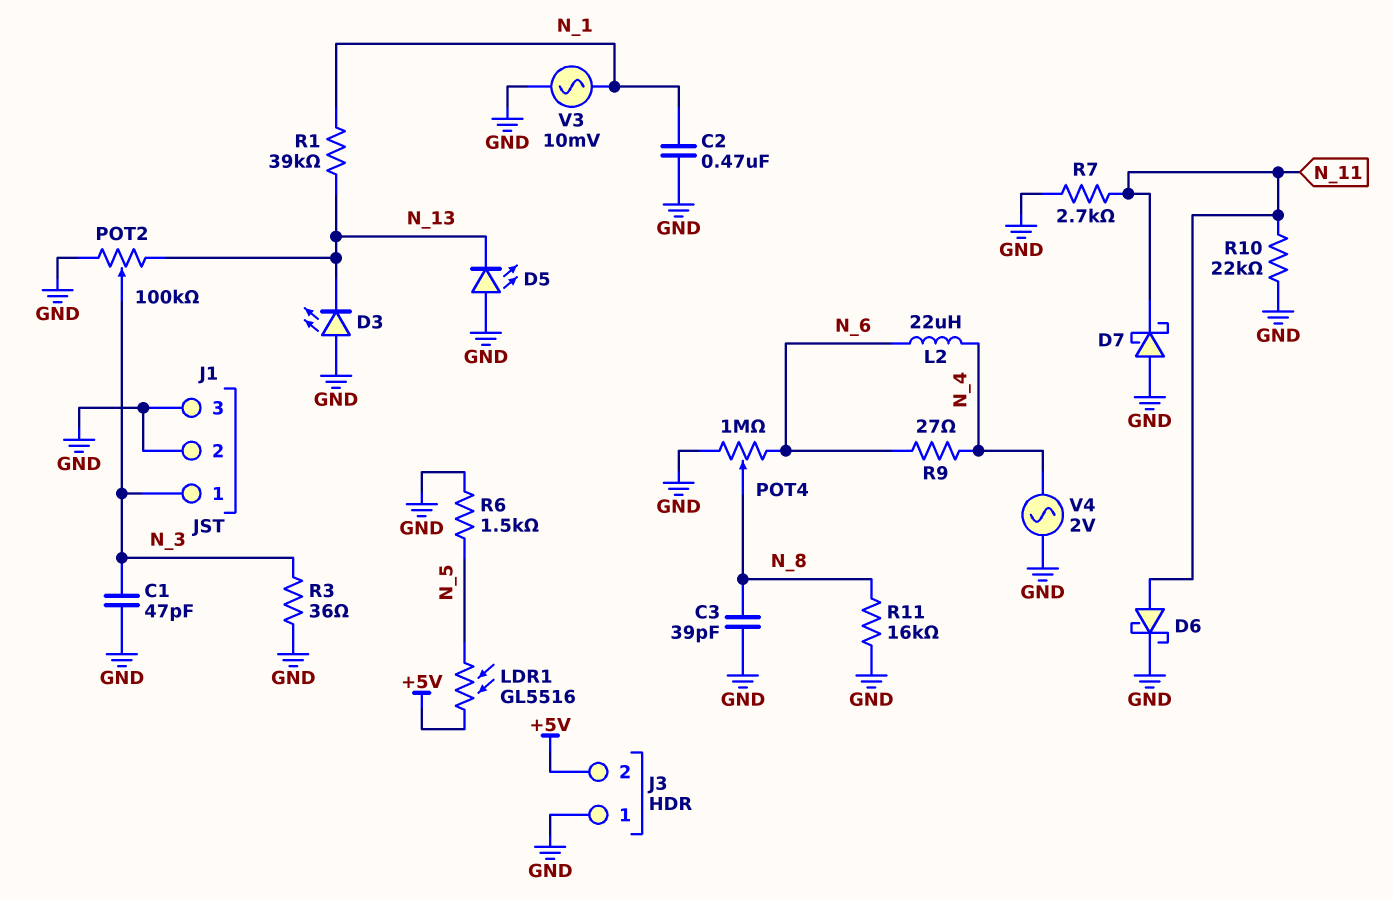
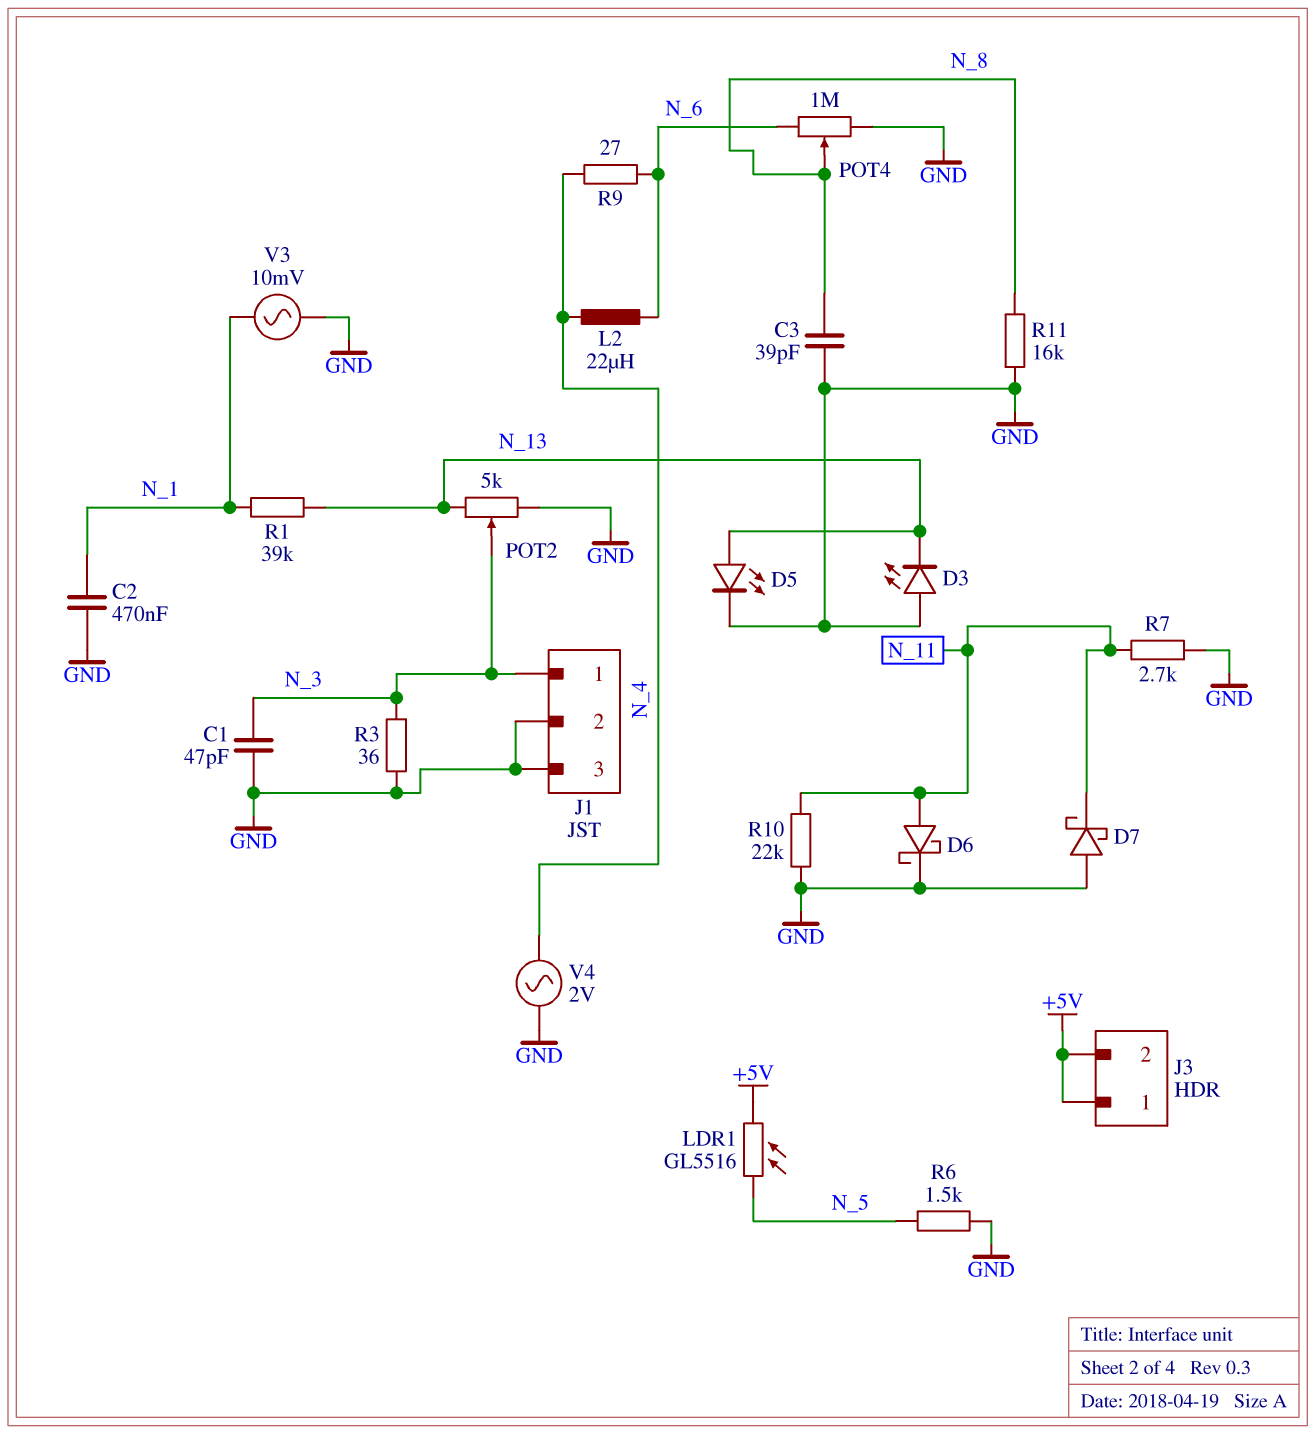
D5: LED (A GND, K N_13) -> LED (A N_13, K GND)
J3 pin 1: GND -> +5V
POT2: 100k (GND, N_13, wiper N_3) -> 5k (GND, N_13, wiper N_3)

